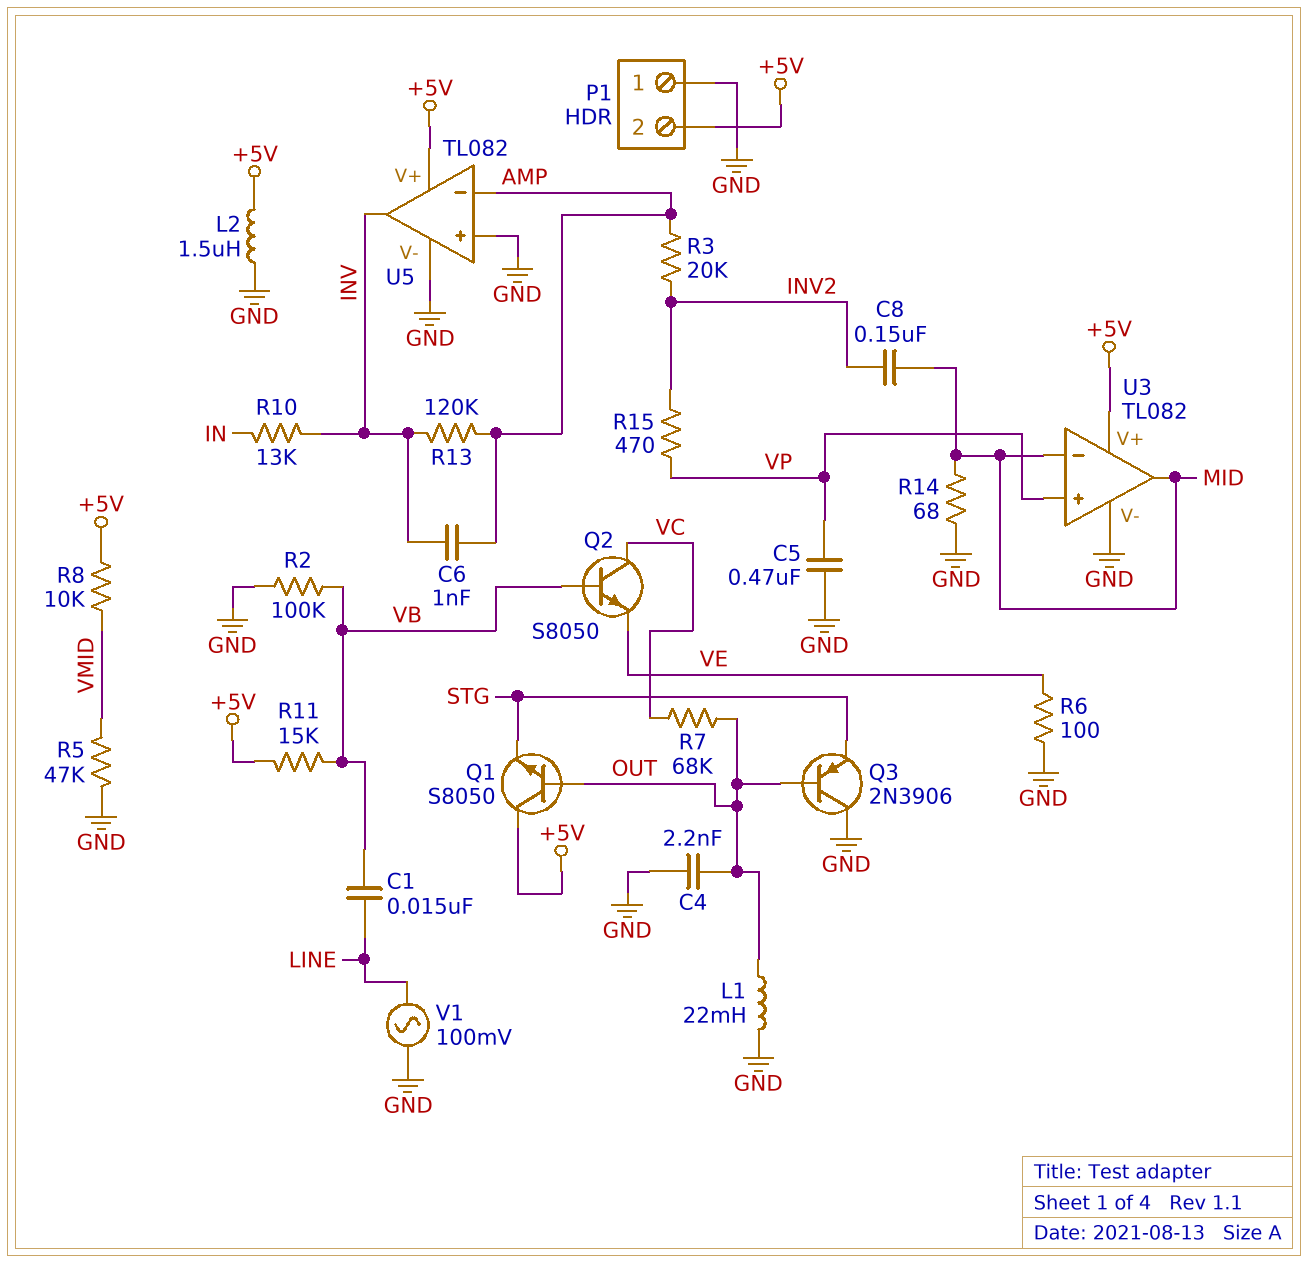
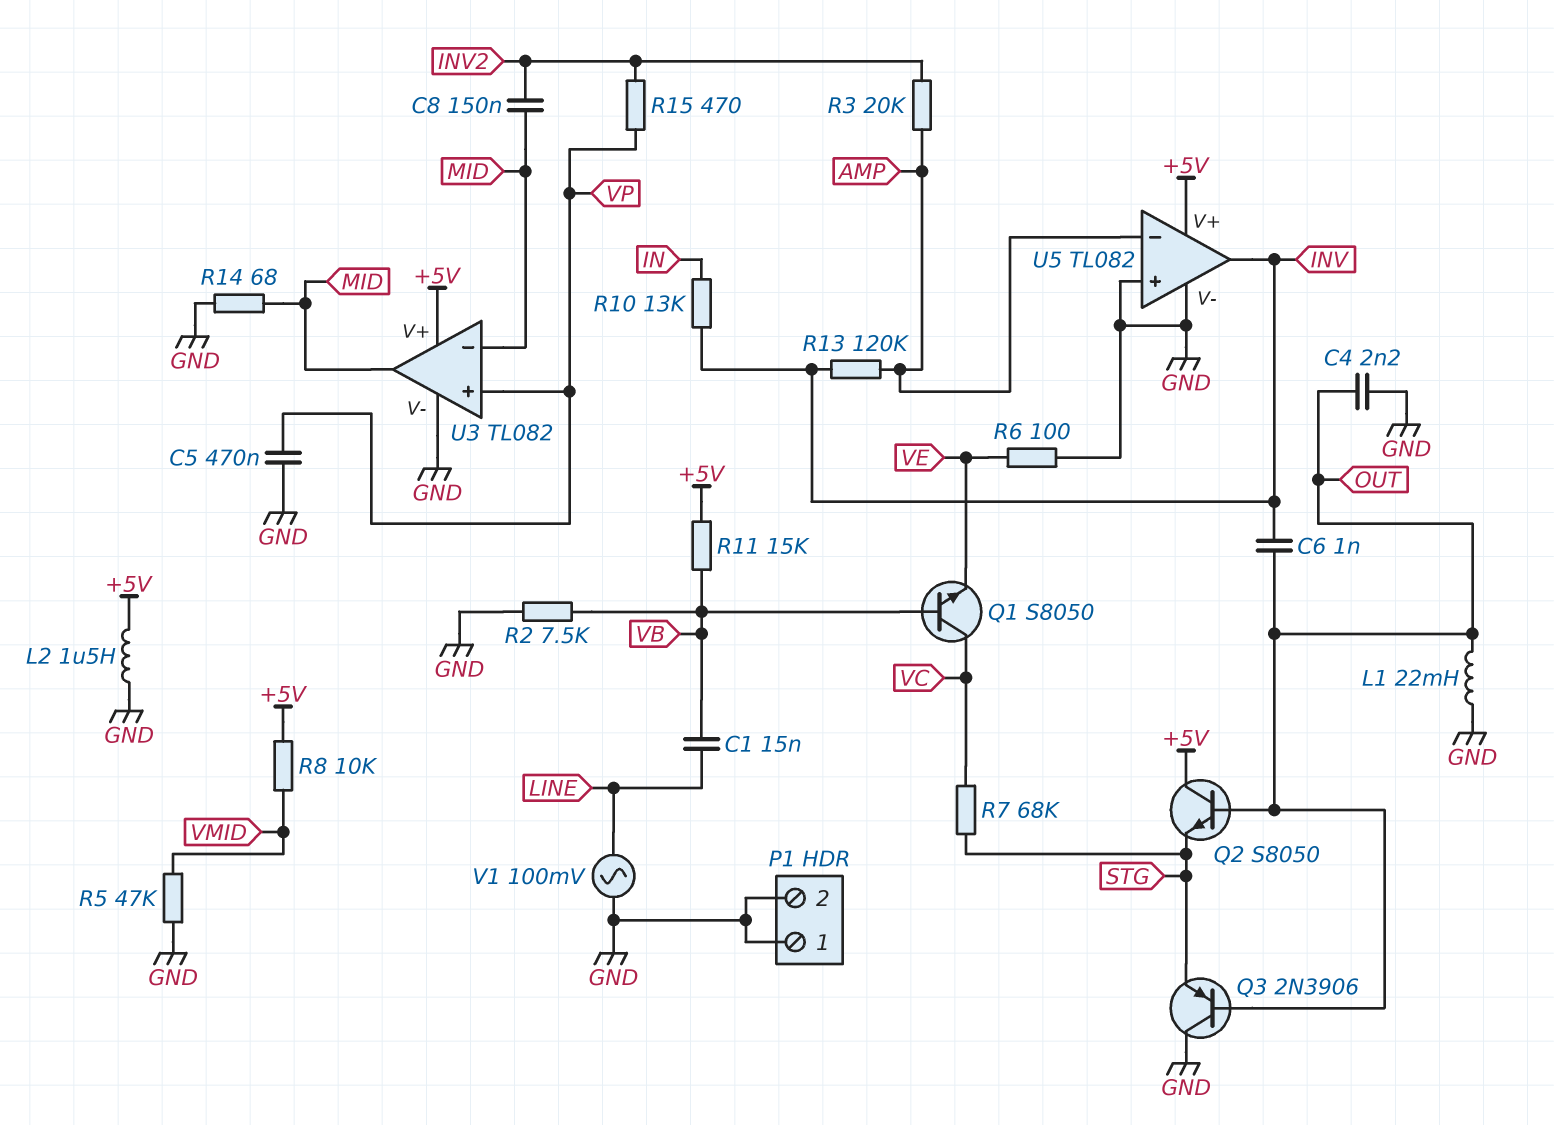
C6: 1nF (AMP, INV) -> 1nF (INV, OUT)
P1 pin 2: +5V -> GND
Q1: NPN S8050 (B OUT, C +5V, E STG) -> NPN S8050 (B VB, C VC, E VE)
Q2: NPN S8050 (B VB, C VC, E VE) -> NPN S8050 (B OUT, C +5V, E STG)
R2: 100k (GND, VB) -> 7.5k (GND, VB)
R7: 68k (OUT, VC) -> 68k (STG, VC)

